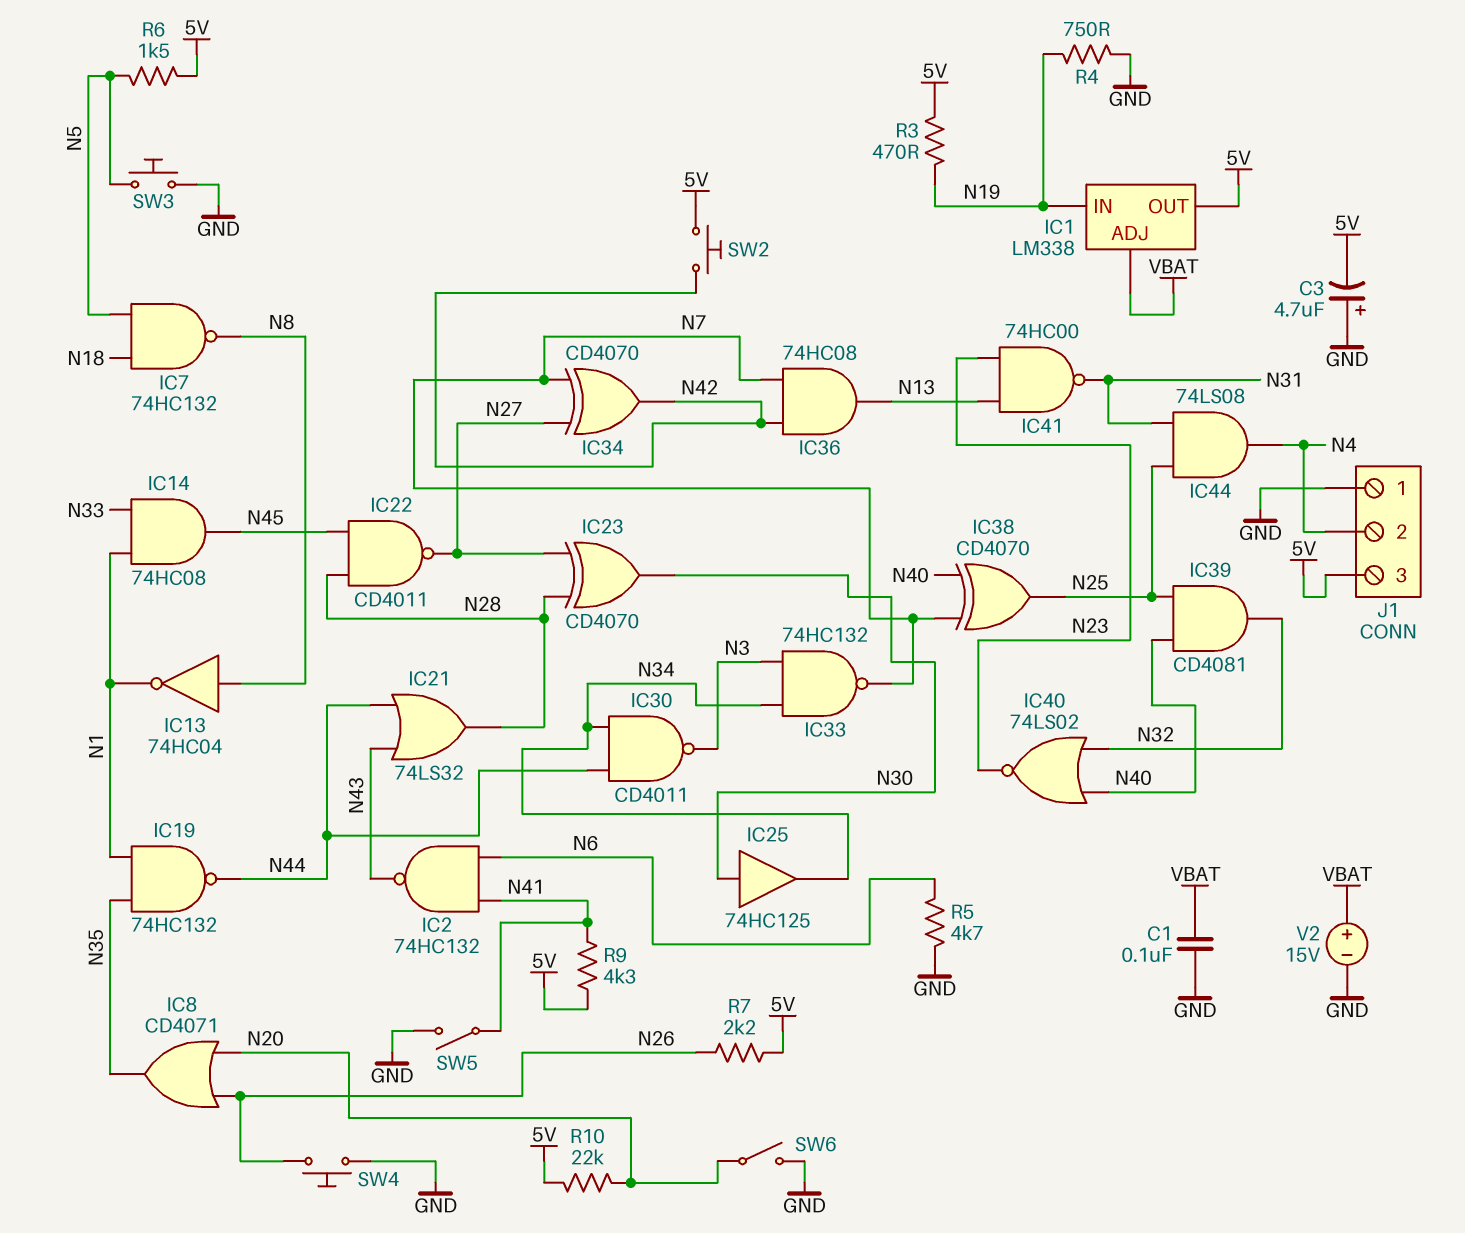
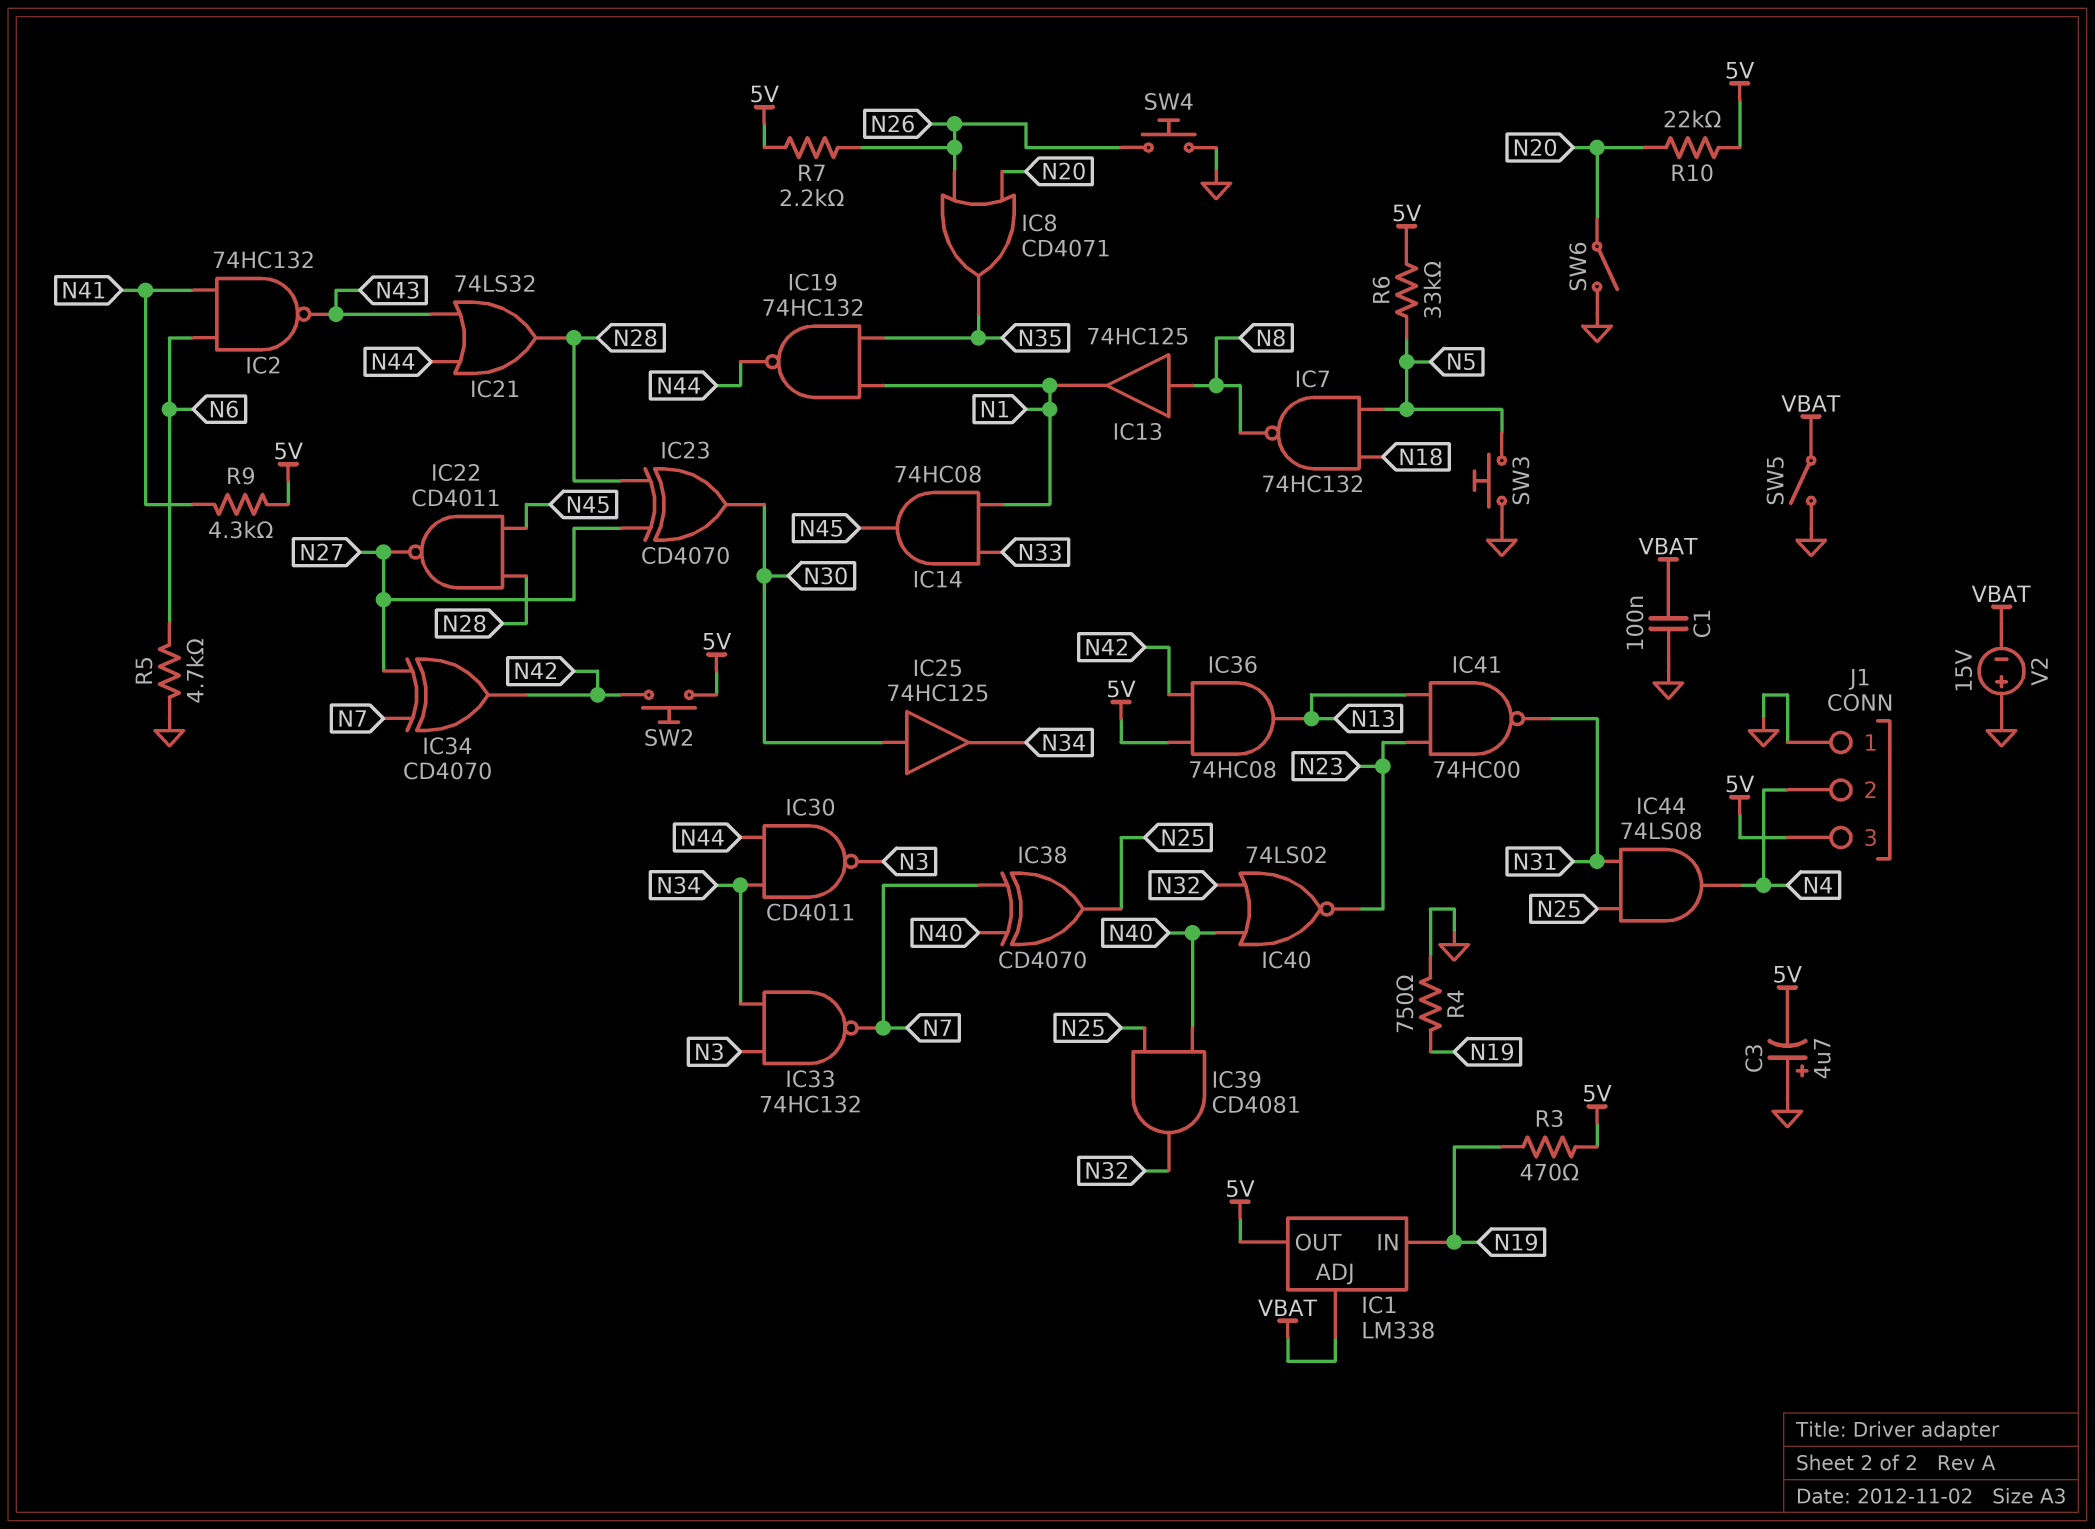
IC13: NOT 74HC04 (in N8, out N1) -> buffer 74HC125 (in N8, out N1)
IC36: AND 74HC08 (in N7, in N42, out N13) -> AND 74HC08 (in 5V, in N42, out N13)
R6: 1.5k (5V, N5) -> 33k (5V, N5)
SW5: switch (GND, N41) -> switch (GND, VBAT)
V2: 15V (plus VBAT, minus GND) -> 15V (plus GND, minus VBAT)

